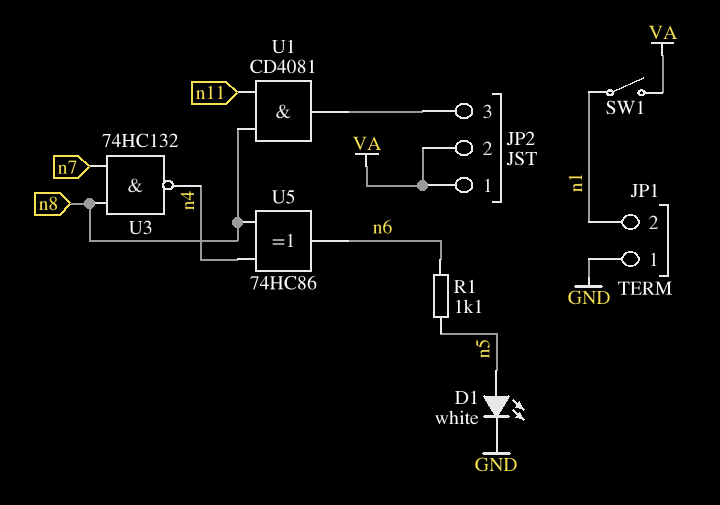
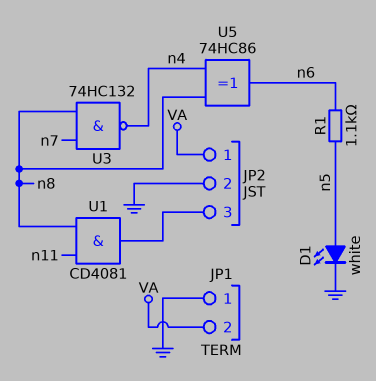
JP1 pin 2: n1 -> VA
JP2 pin 2: VA -> GND
SW1: switch (VA, n1) -> none

